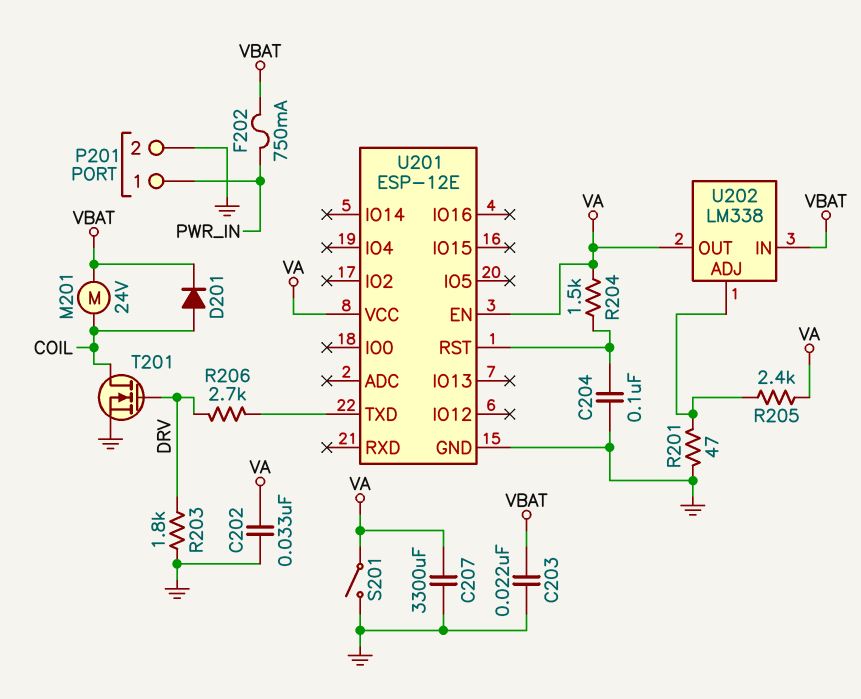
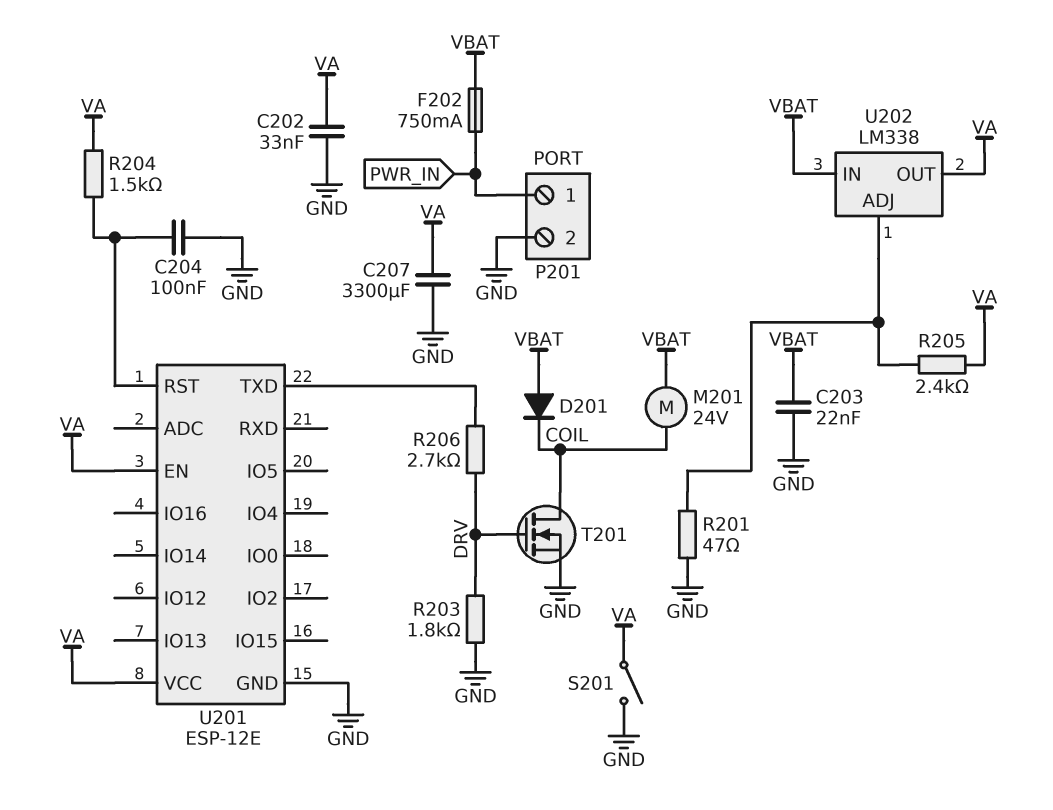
D201: diode (A COIL, K VBAT) -> diode (A VBAT, K COIL)

